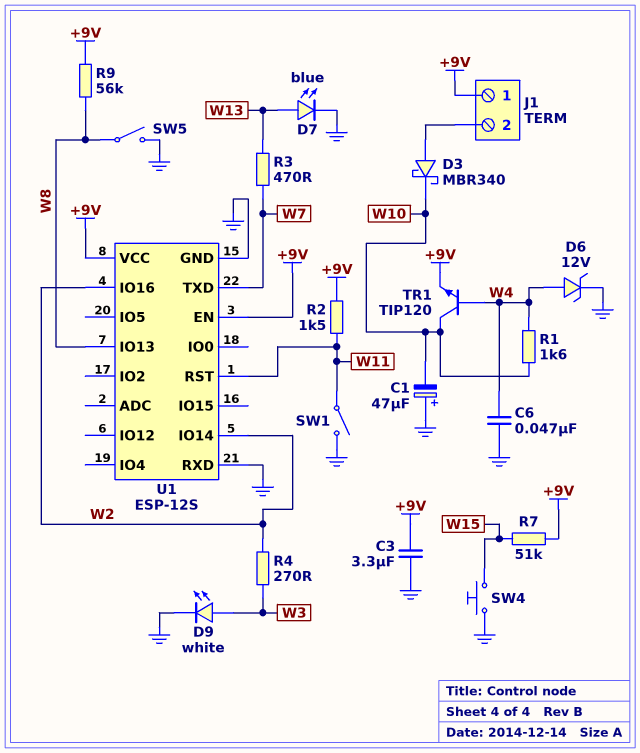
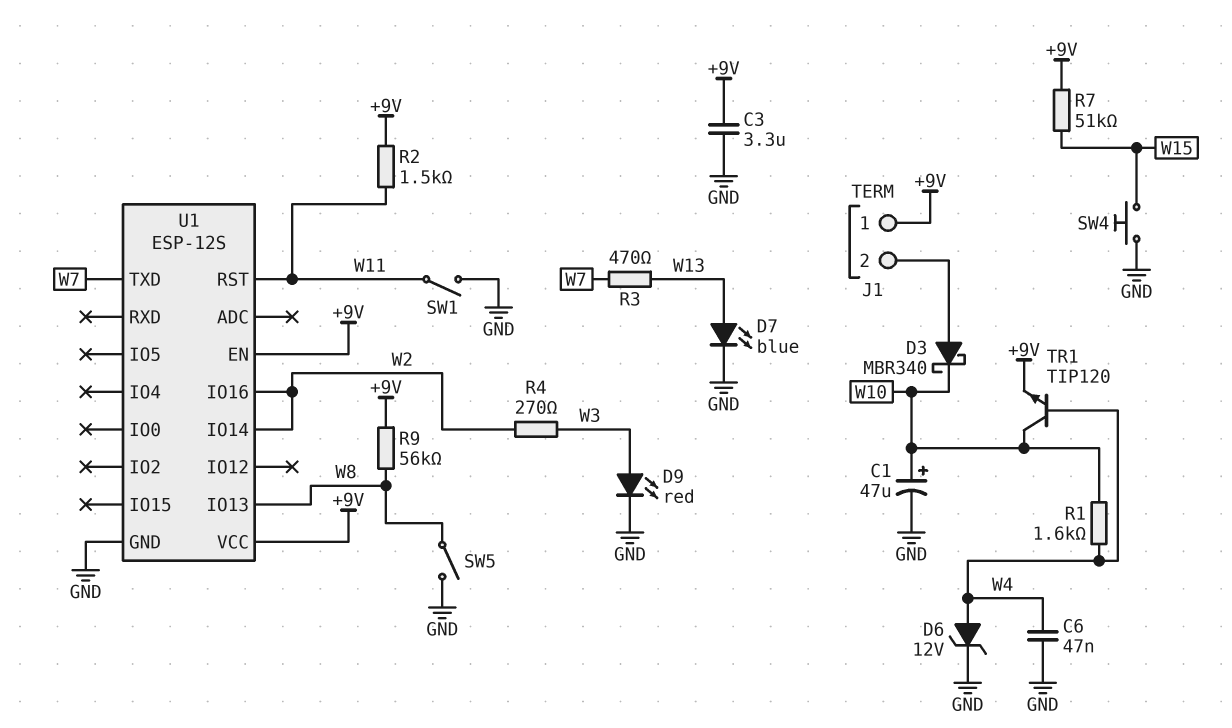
C1: 47uF (plus GND, minus W10) -> 47uF (plus W10, minus GND)
D9: LED white (A W3, K GND) -> LED red (A W3, K GND)
U1 pin RXD: GND -> none

